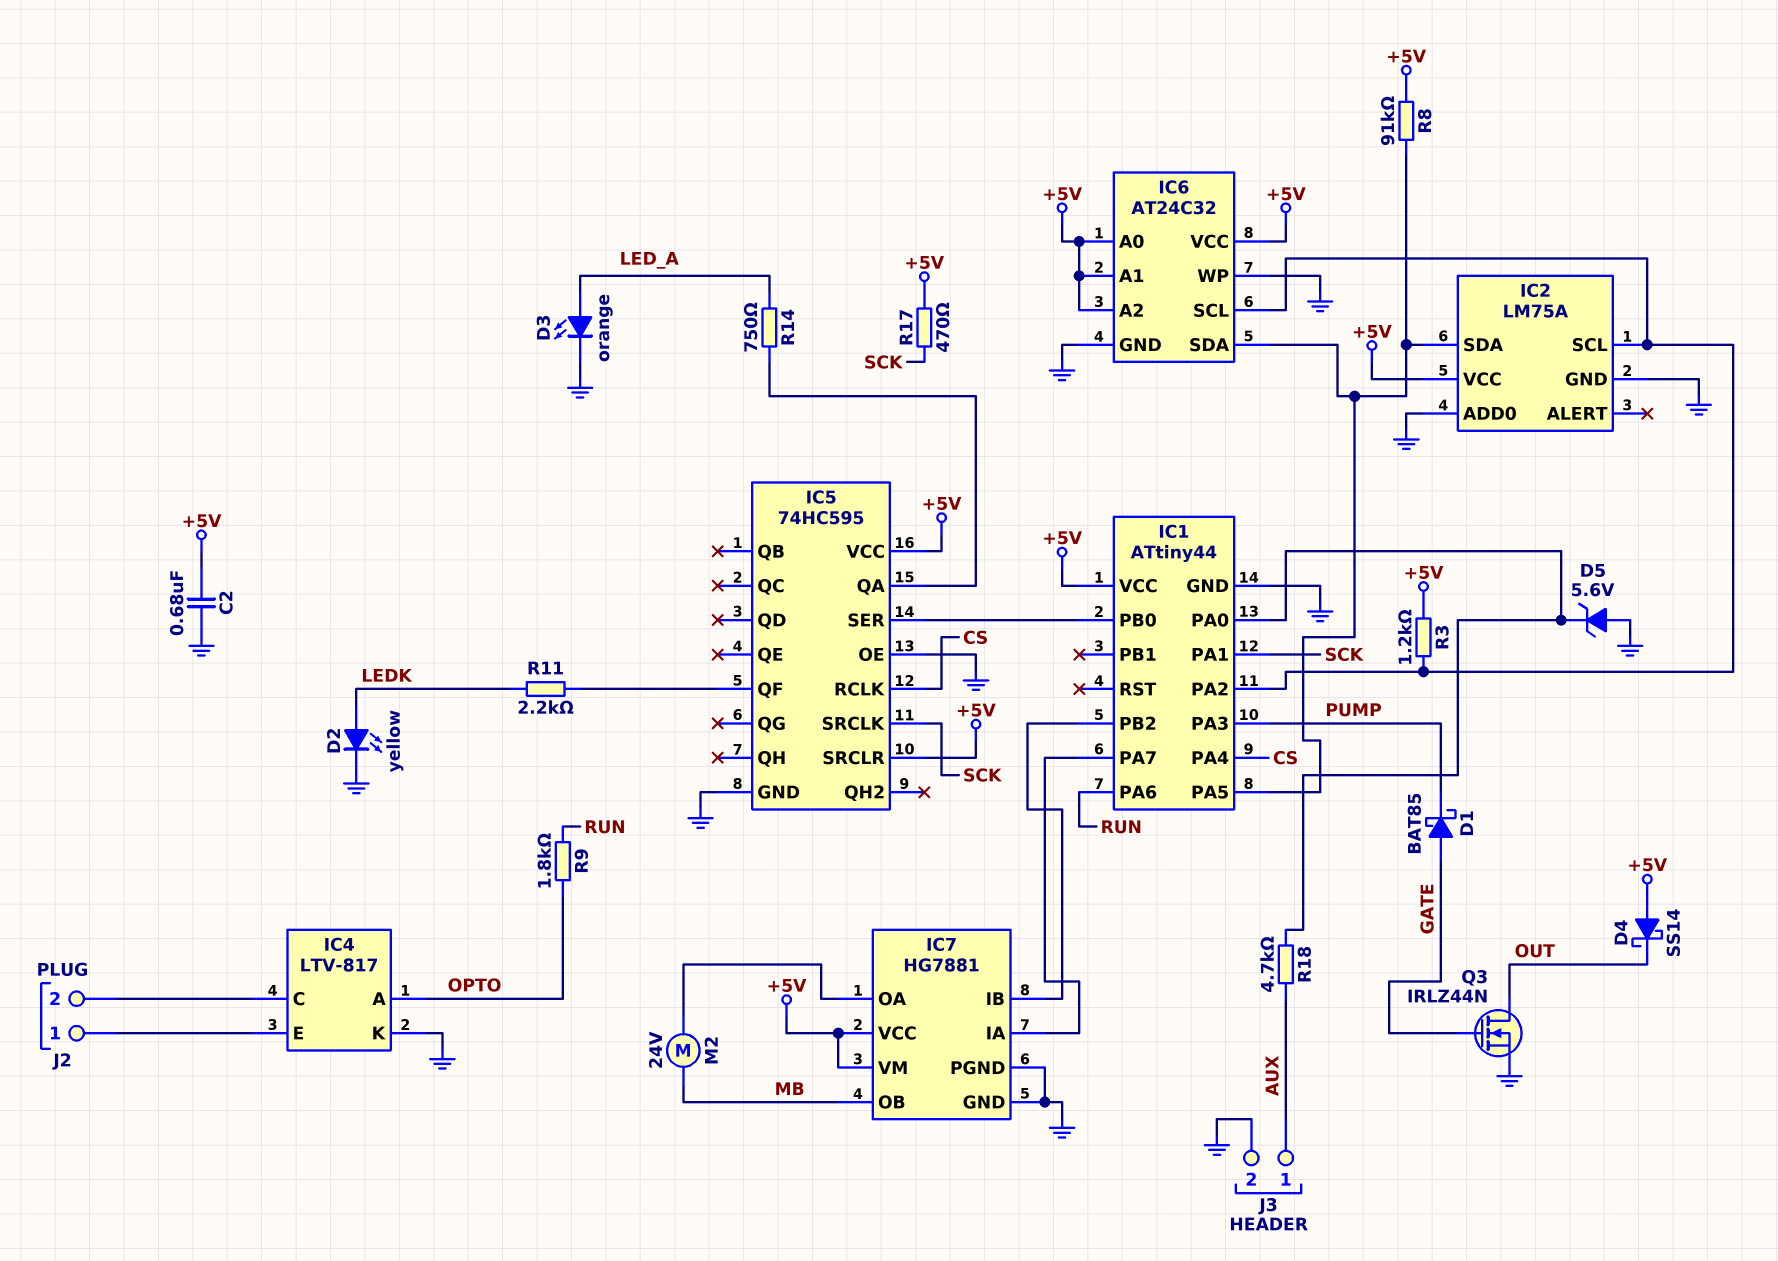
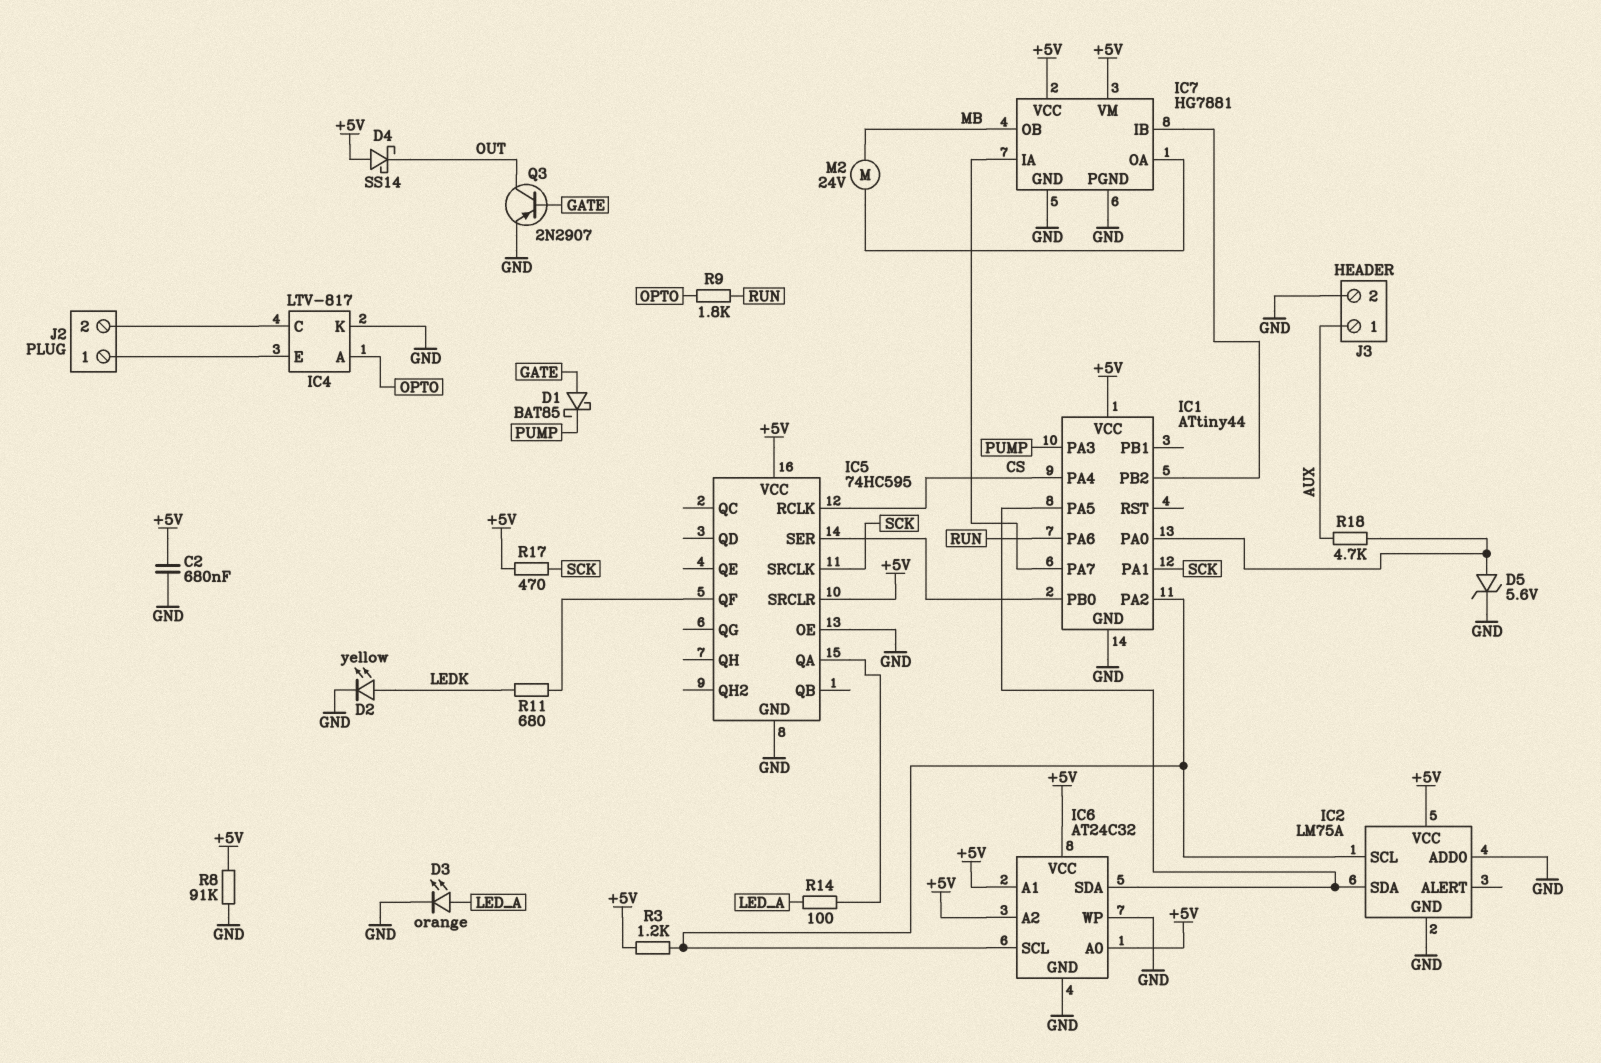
D5: zener 5.6V (A GND, K IC1/PA0) -> zener 5.6V (A IC1/PA0, K GND)
Q3: NMOS IRLZ44N (G GATE, D OUT, S GND) -> PNP 2N2907 (B GATE, C OUT, E GND)
R8: 91k (+5V, IC1/PA5) -> 91k (+5V, GND)
R11: 2.2k (IC5/QF, LEDK) -> 680 (IC5/QF, LEDK)
R14: 750 (IC5/QA, LED_A) -> 100 (IC5/QA, LED_A)

